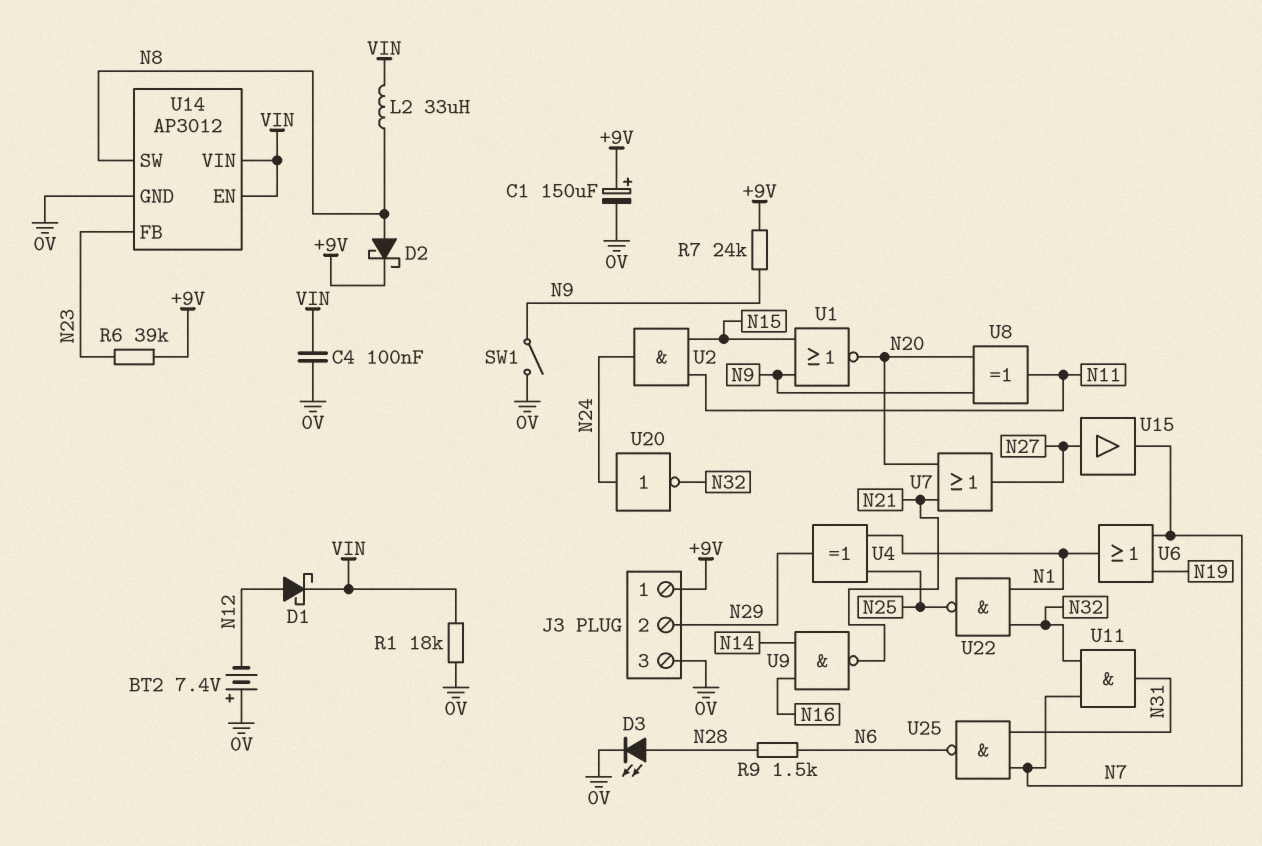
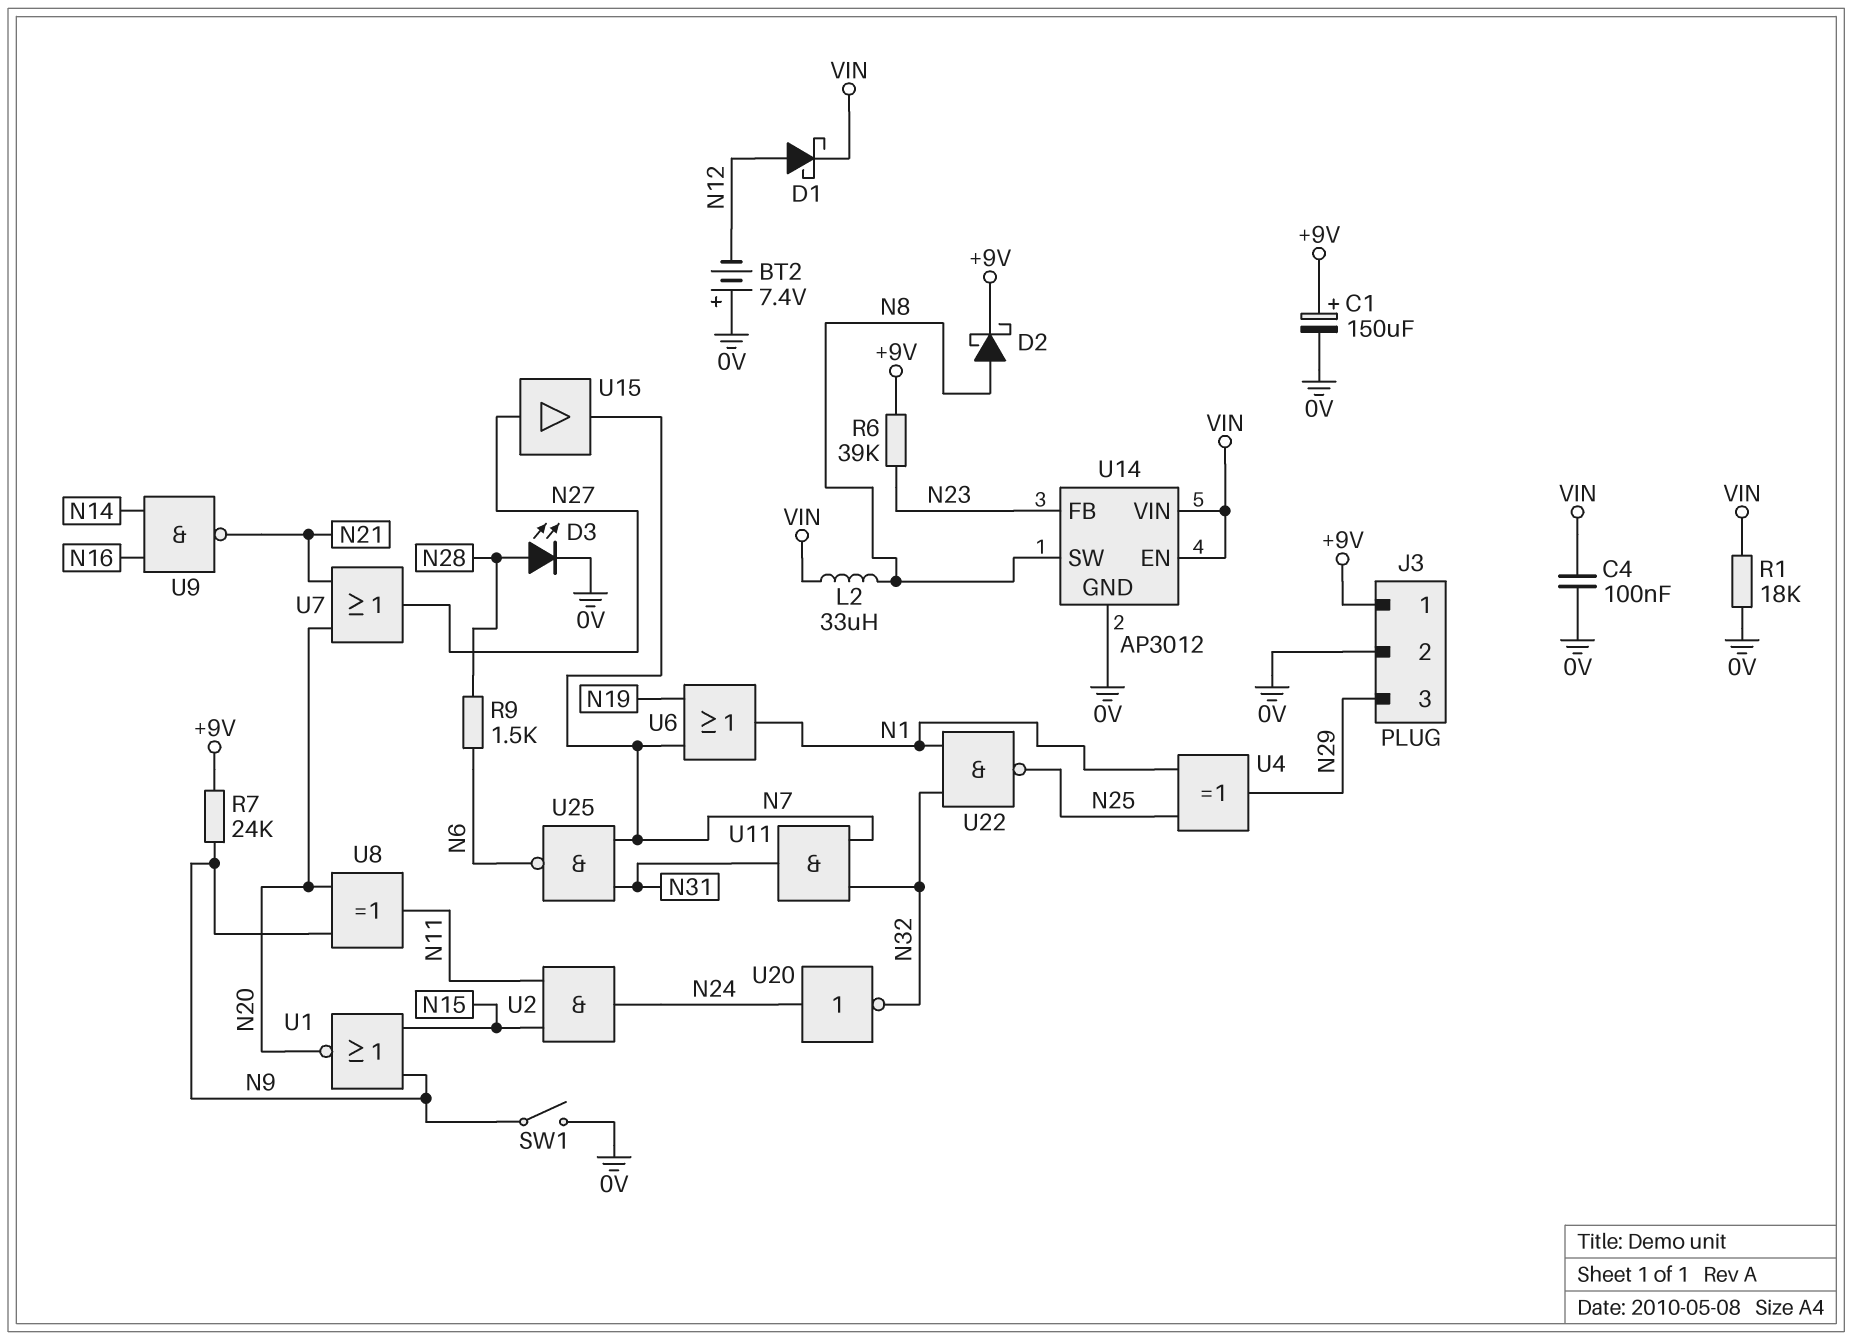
J3 pin 2: N29 -> 0V
J3 pin 3: 0V -> N29

